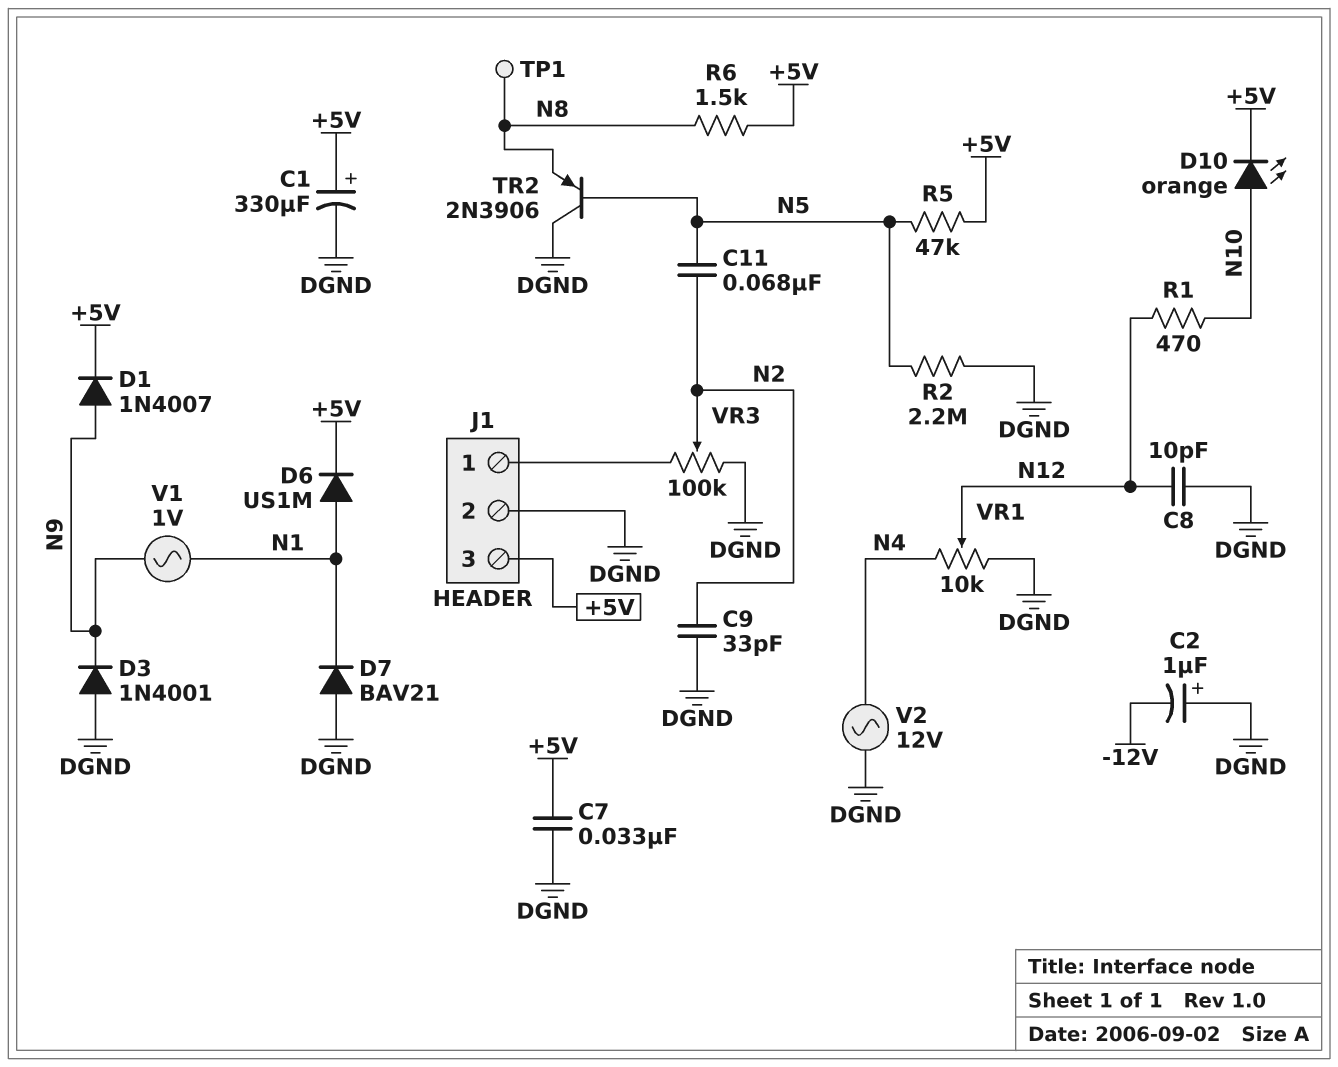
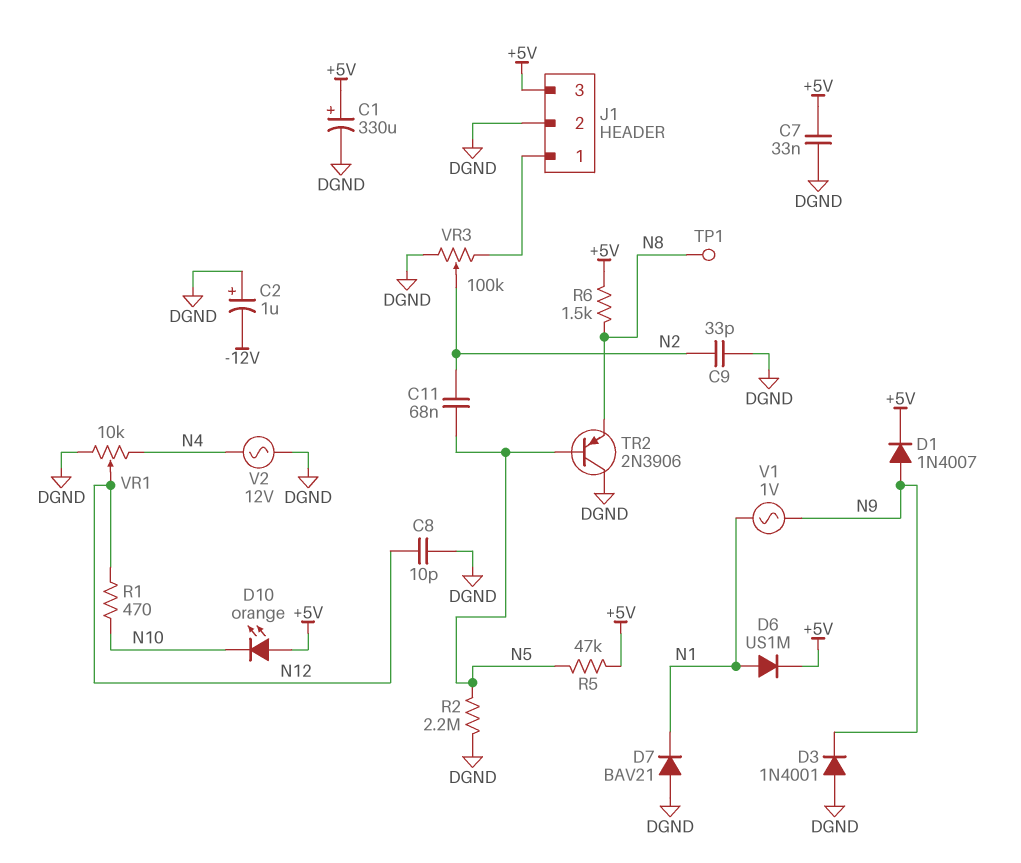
D10: LED orange (A N10, K +5V) -> LED orange (A +5V, K N10)

